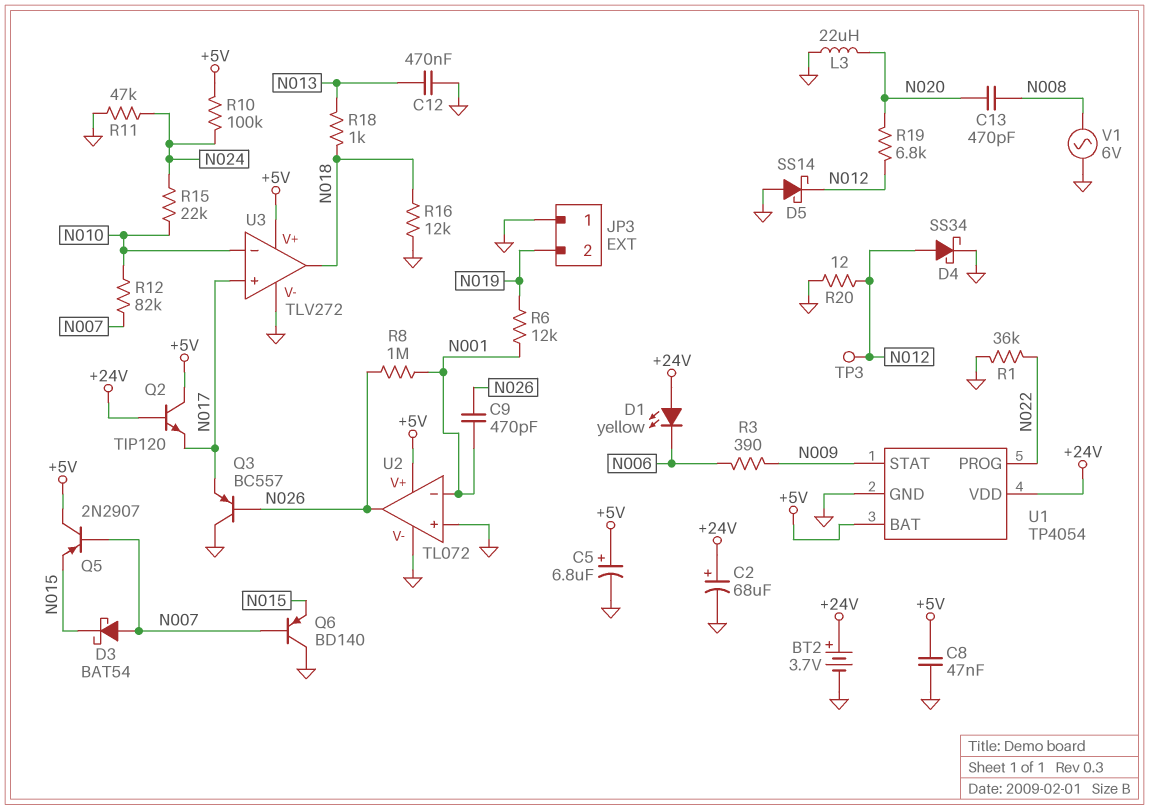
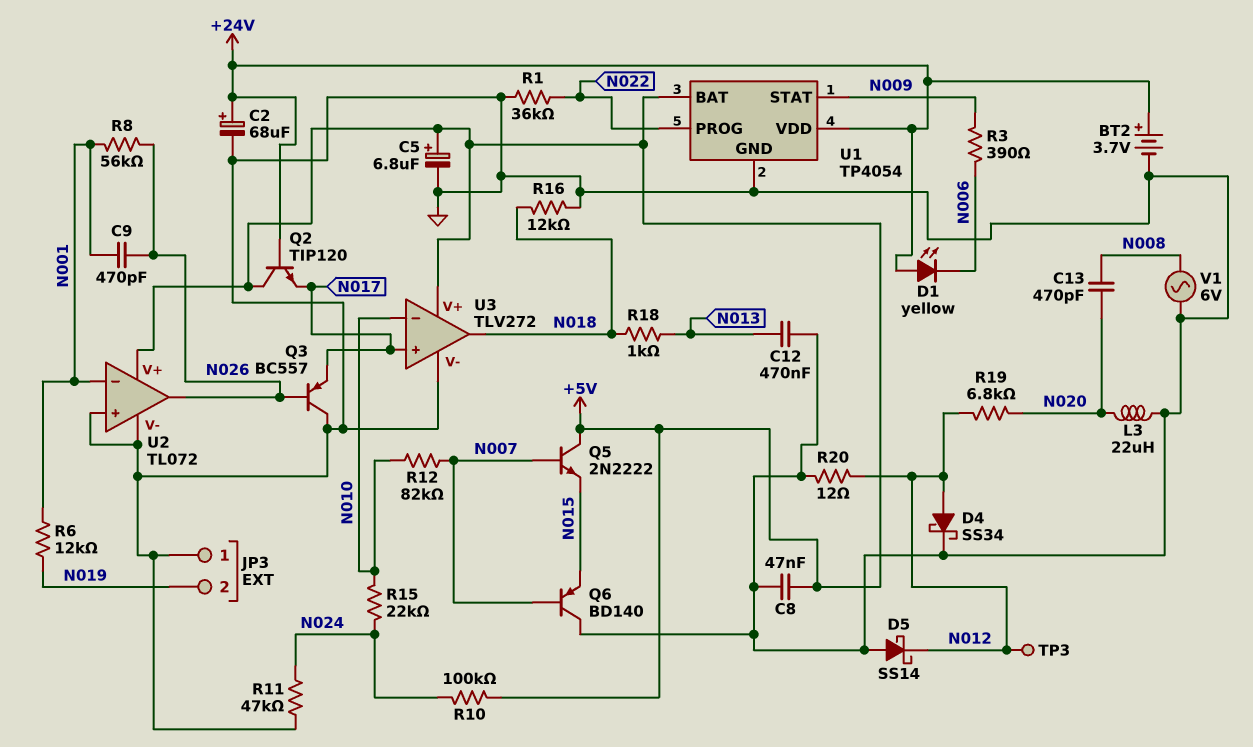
D3: schottky BAT54 (A N007, K N015) -> none
Q5: PNP 2N2907 (B N007, C +5V, E N015) -> NPN 2N2222 (B N007, C +5V, E N015)
R8: 1M (N001, N026) -> 56k (N001, N026)

